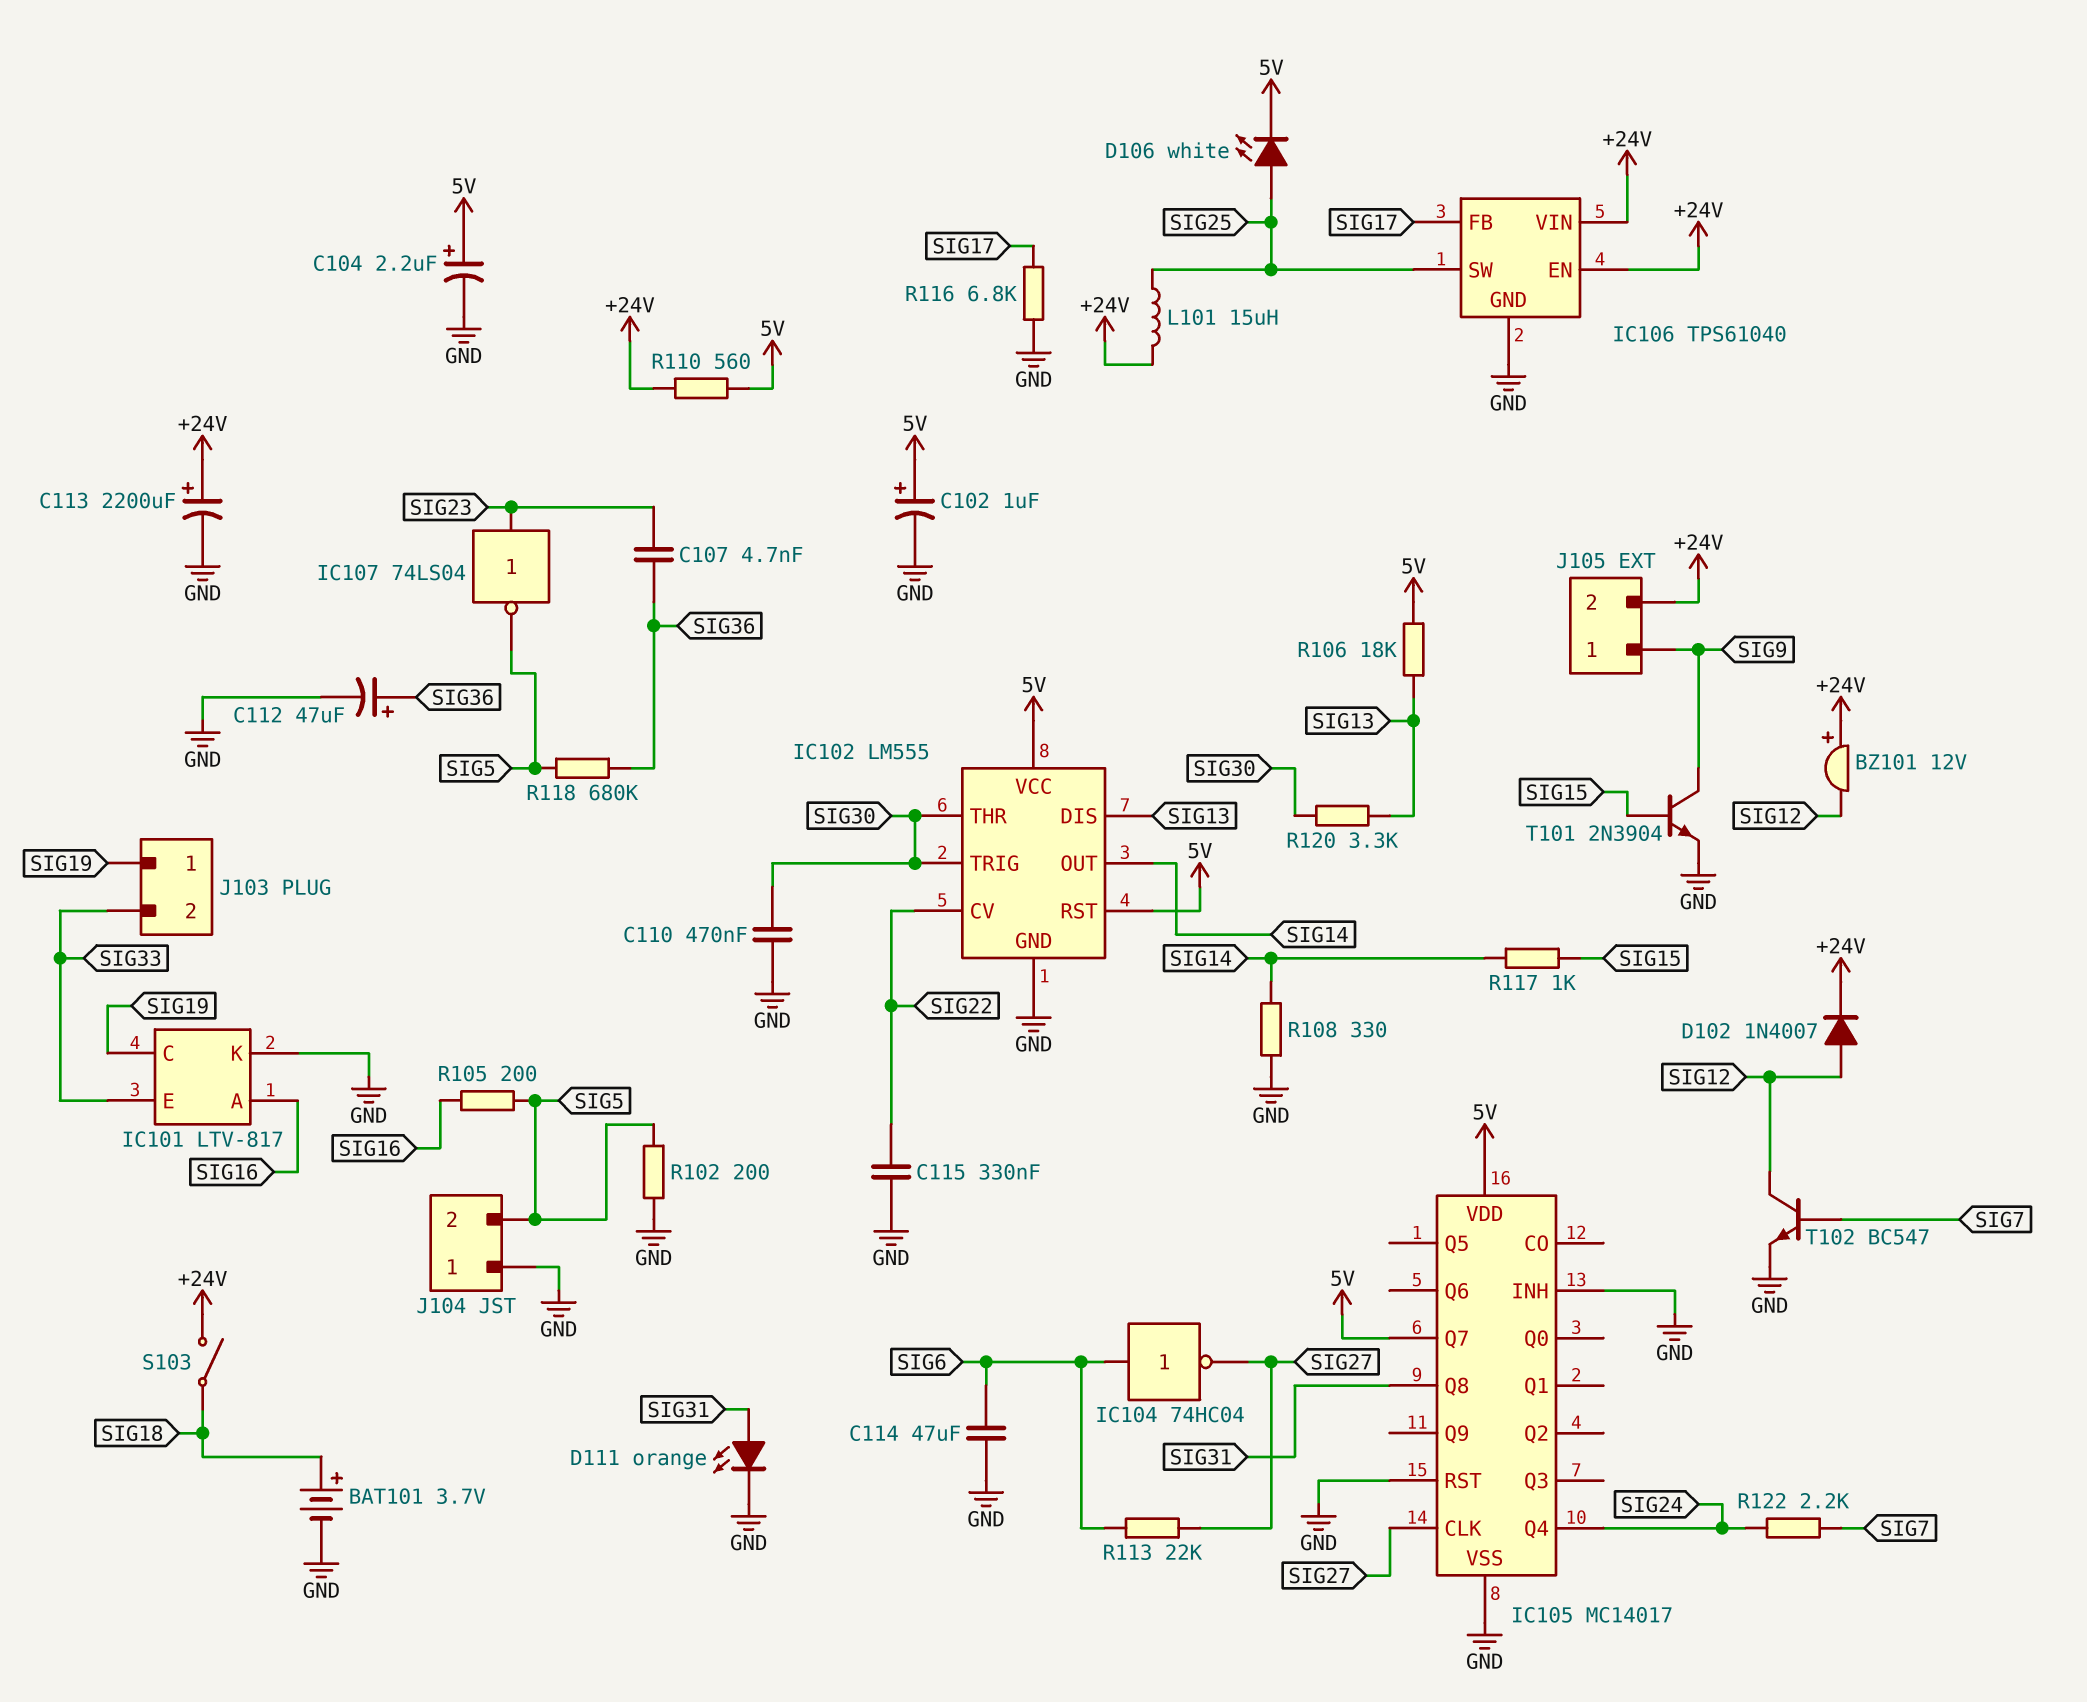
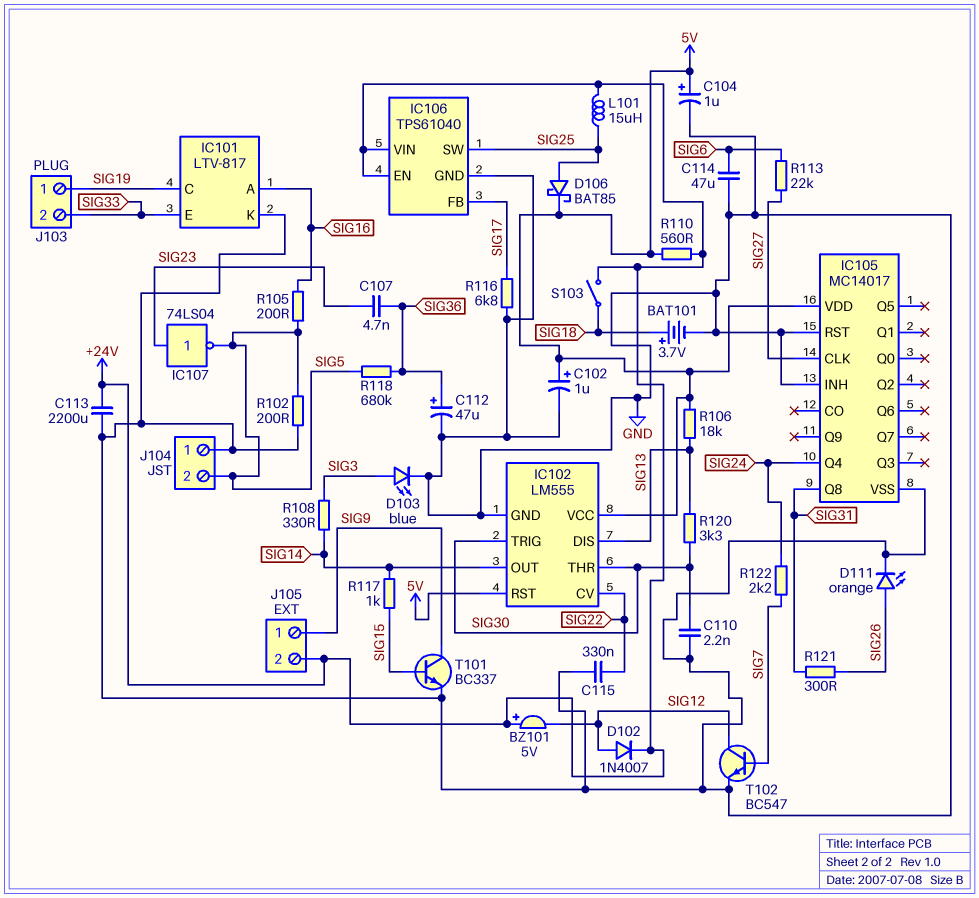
BZ101: buzzer 12V (plus +24V, minus SIG12) -> buzzer 5V (plus +24V, minus SIG12)
C104: 2.2uF (plus 5V, minus GND) -> 1uF (plus 5V, minus GND)
C110: 470nF (GND, SIG30) -> 2.2nF (GND, SIG30)
C113: 2200uF (plus +24V, minus GND) -> 2200uF (+24V, GND)
D103: none -> LED blue (A SIG3, K GND)
D106: LED white (A SIG25, K 5V) -> schottky BAT85 (A SIG25, K 5V)
D111: LED orange (A SIG31, K GND) -> LED orange (A SIG26, K GND)
IC104: NOT 74HC04 (in SIG6, out SIG27) -> none
IC105 pin Q7: 5V -> none
R108: 330 (GND, SIG14) -> 330 (SIG3, SIG14)
R121: none -> 300 (SIG26, SIG31)
T101: NPN 2N3904 (B SIG15, C SIG9, E GND) -> NPN BC337 (B SIG15, C SIG9, E GND)

